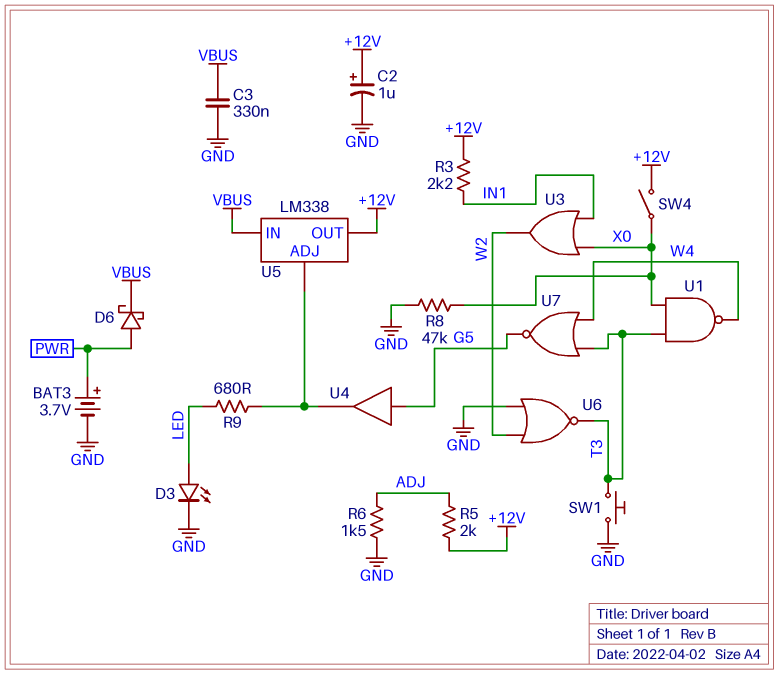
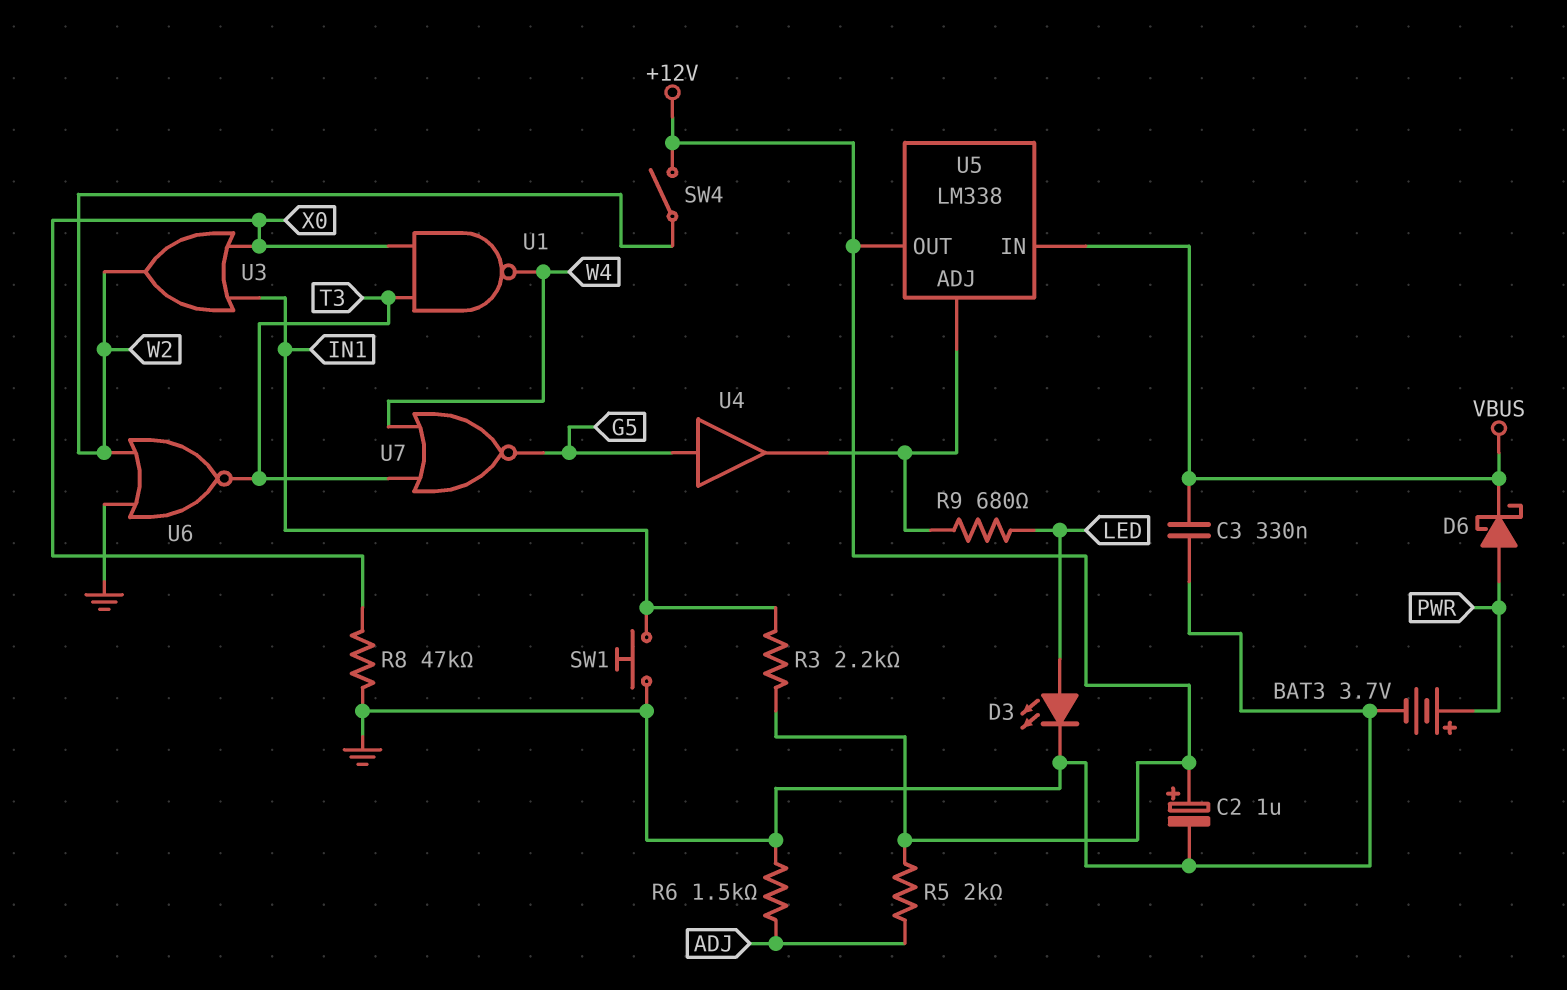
SW1: button (GND, T3) -> button (GND, IN1)
SW4: switch (+12V, X0) -> switch (+12V, W2)

